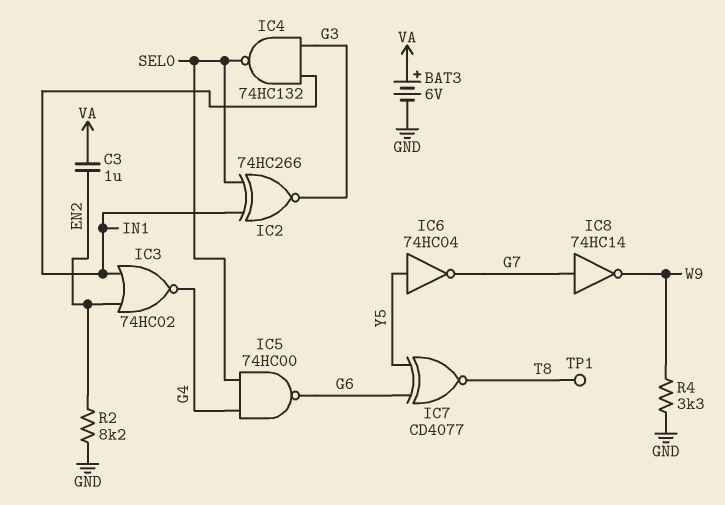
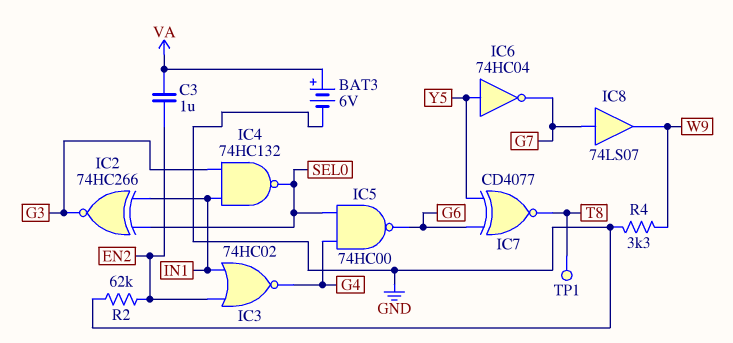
IC8: NOT 74HC14 (in G7, out W9) -> buffer 74LS07 (in G7, out W9)
R2: 8.2k (EN2, GND) -> 62k (EN2, GND)

